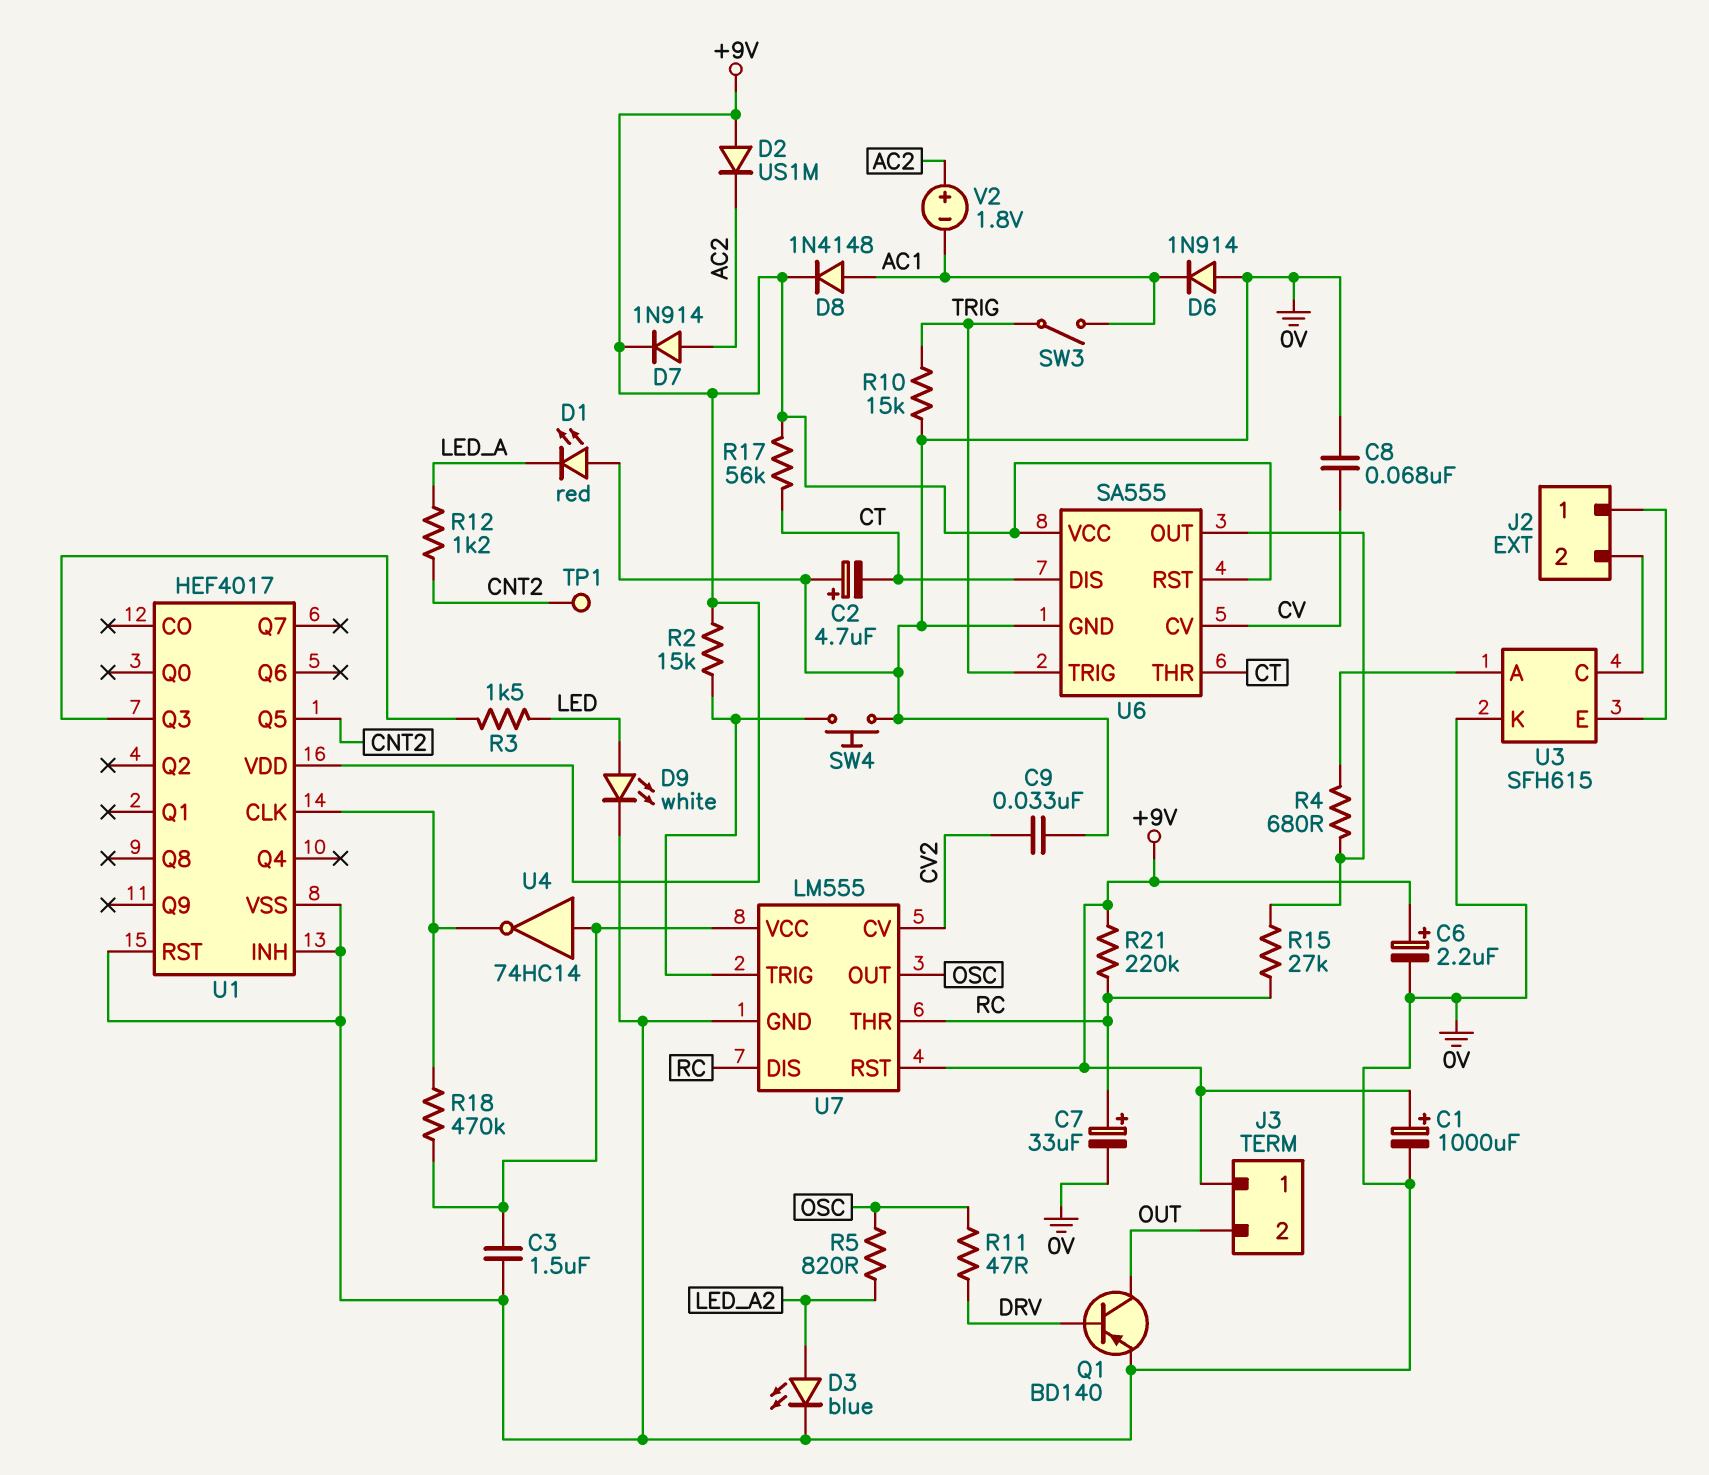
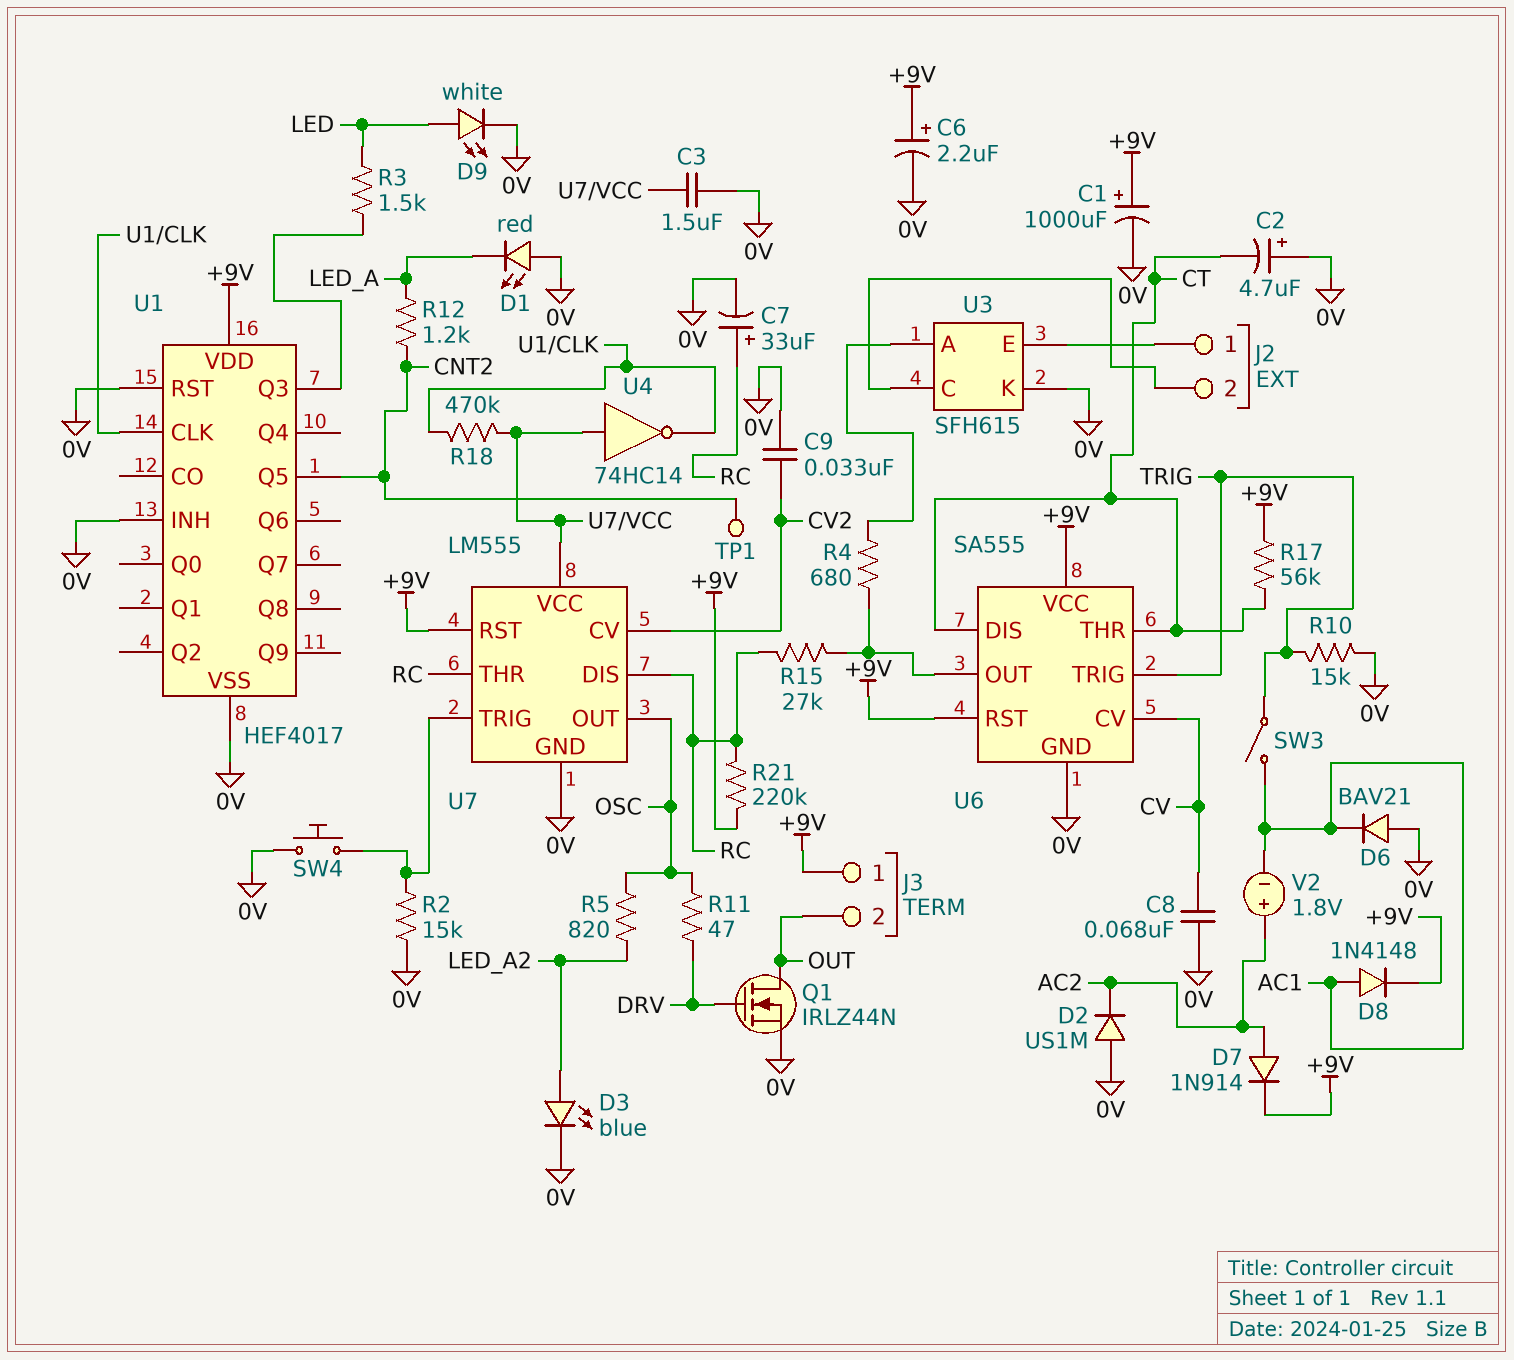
D2: diode US1M (A +9V, K AC2) -> diode US1M (A 0V, K AC2)
D6: diode 1N914 (A 0V, K AC1) -> diode BAV21 (A 0V, K AC1)
Q1: PNP BD140 (B DRV, C OUT, E 0V) -> NMOS IRLZ44N (G DRV, D OUT, S 0V)
R2: 15k (+9V, U7/TRIG) -> 15k (0V, U7/TRIG)

